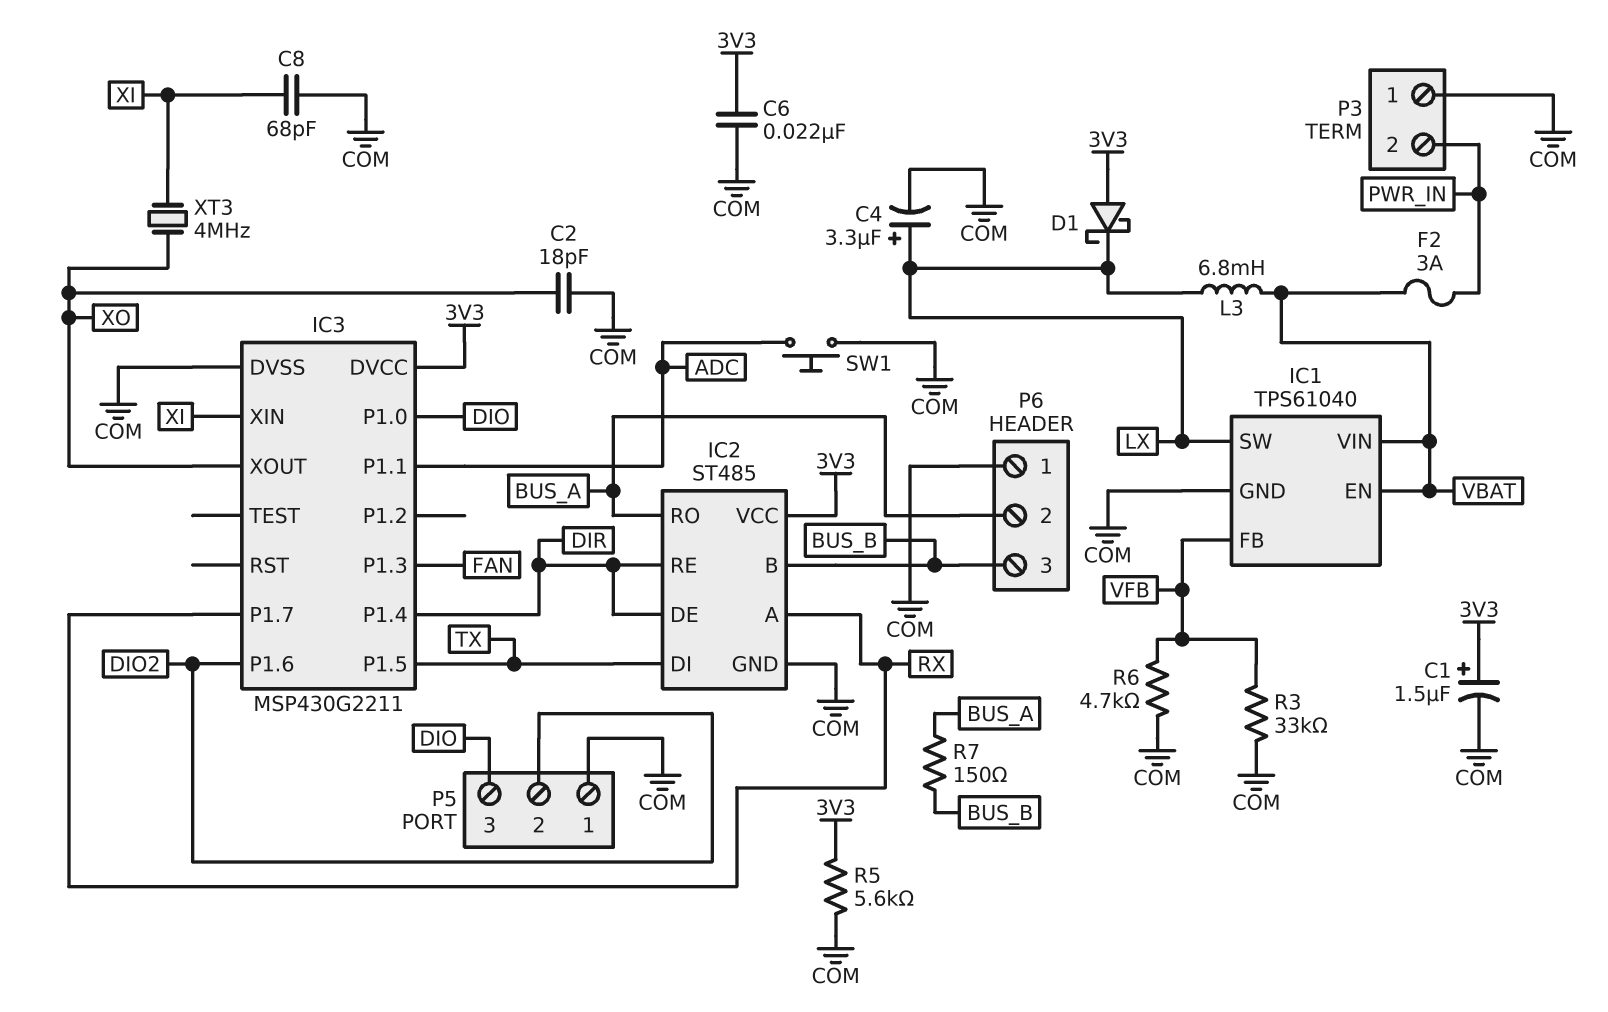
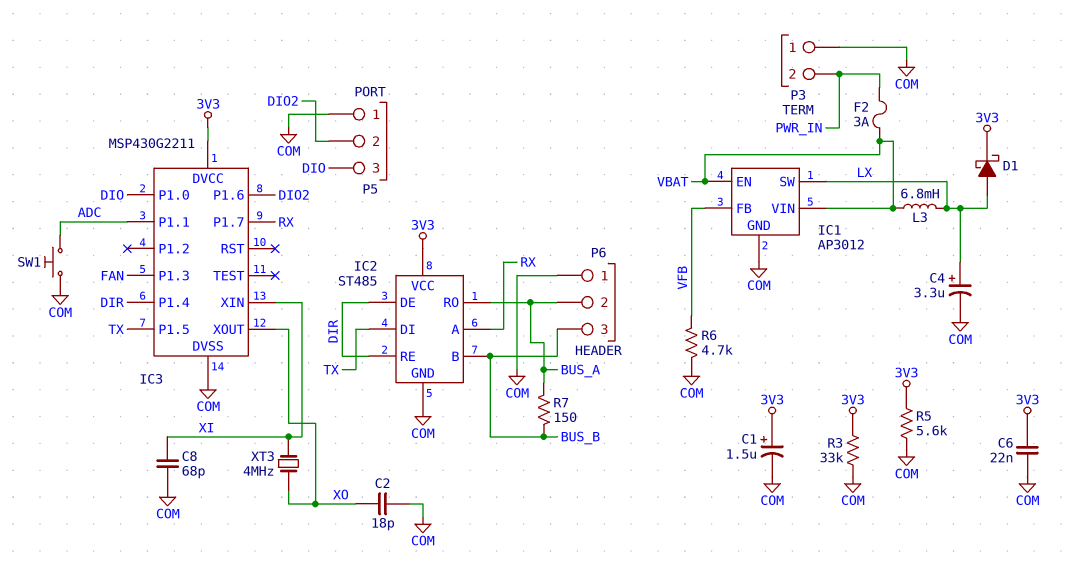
D1: schottky (A 3V3, K LX) -> schottky (A LX, K 3V3)
IC1: TPS61040 -> AP3012
R3: 33k (COM, VFB) -> 33k (3V3, COM)

